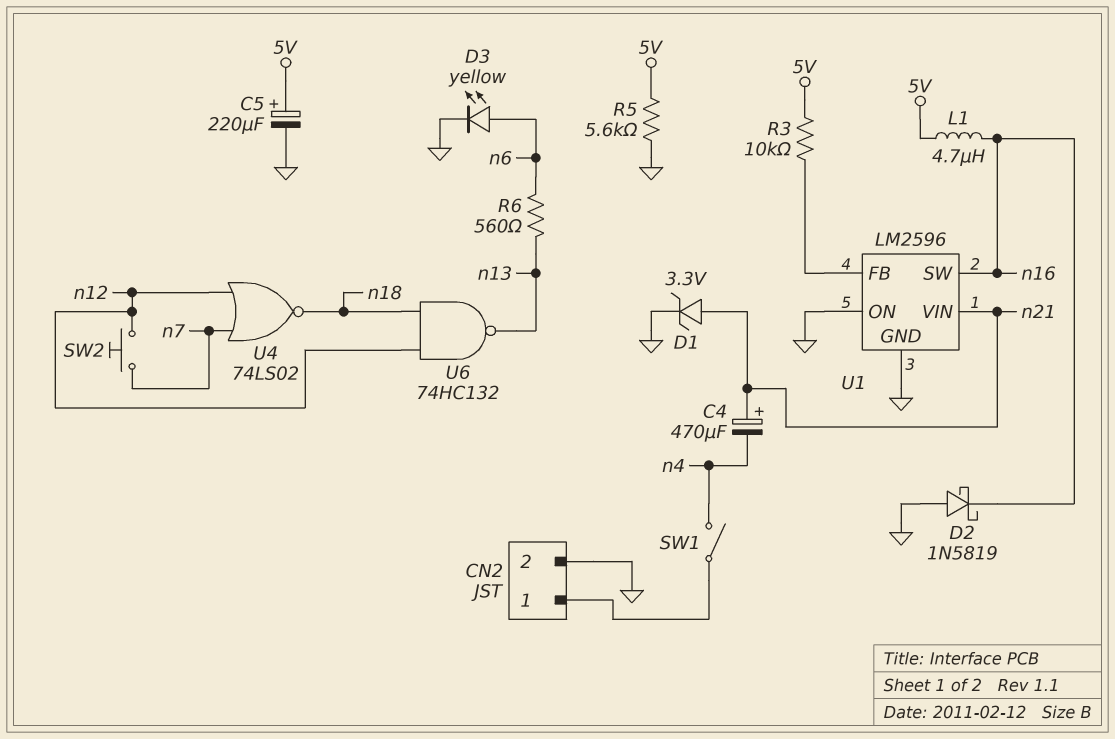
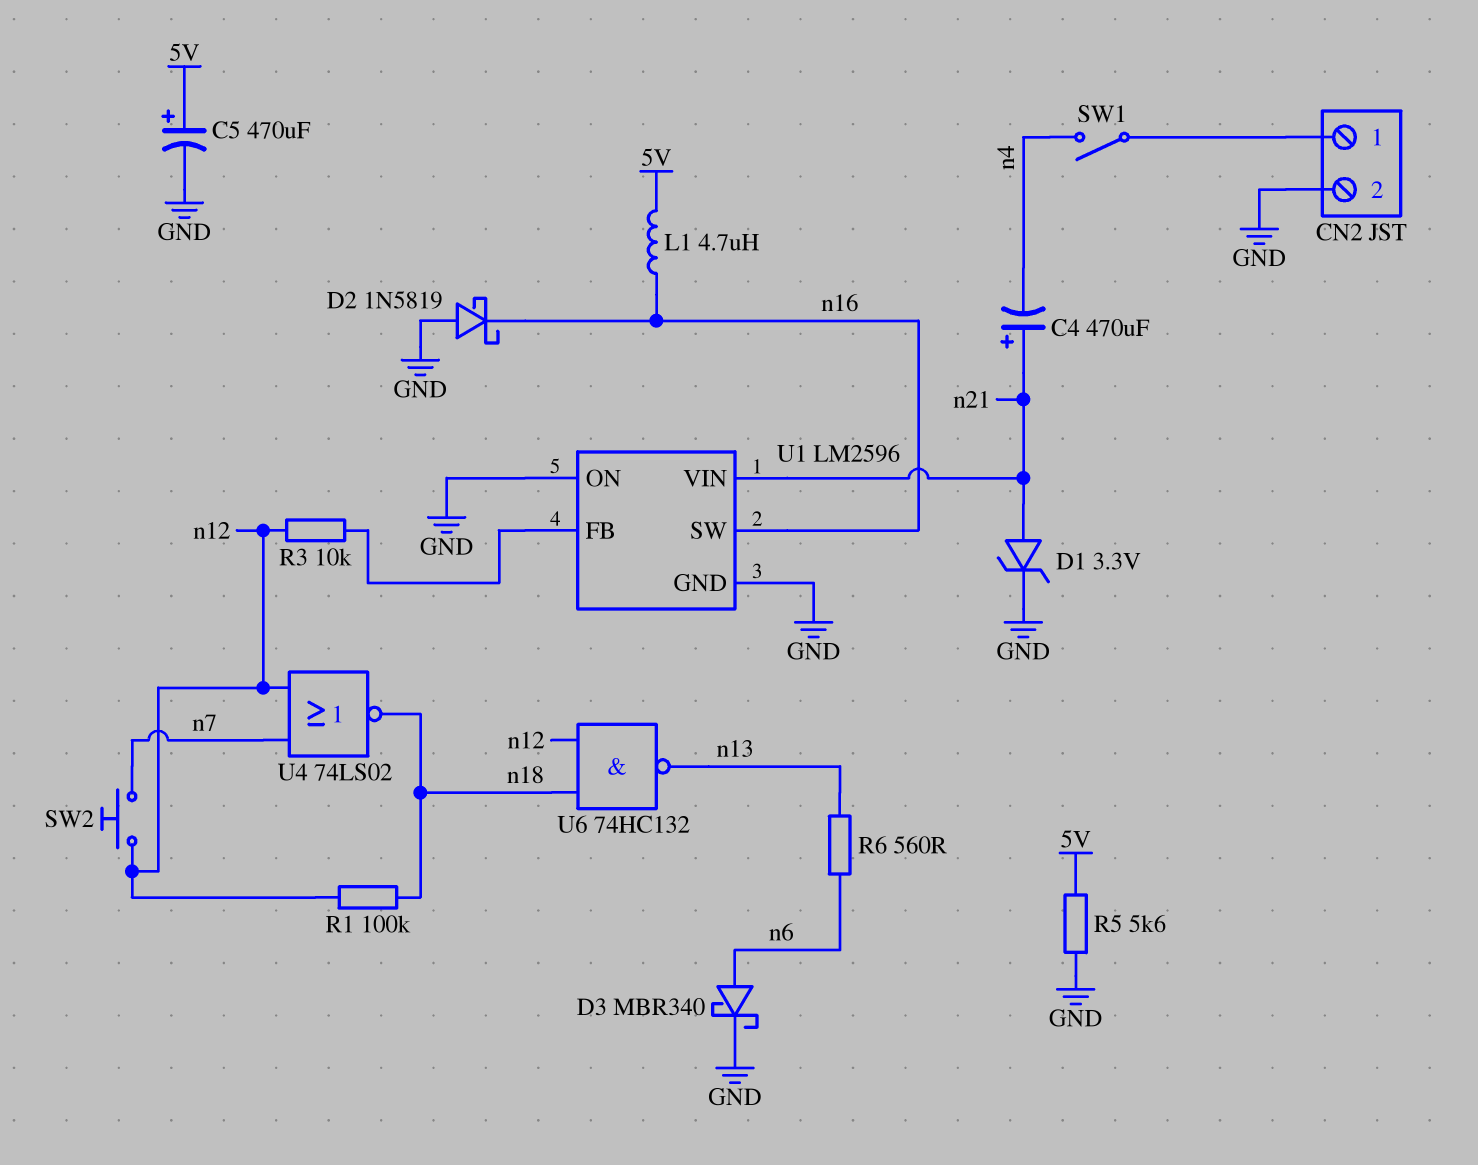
C5: 220uF (plus 5V, minus GND) -> 470uF (plus 5V, minus GND)
D3: LED yellow (A n6, K GND) -> schottky MBR340 (A n6, K GND)
R1: none -> 100k (n12, n18)
R3: 10k (5V, U1/FB) -> 10k (U1/FB, n12)

